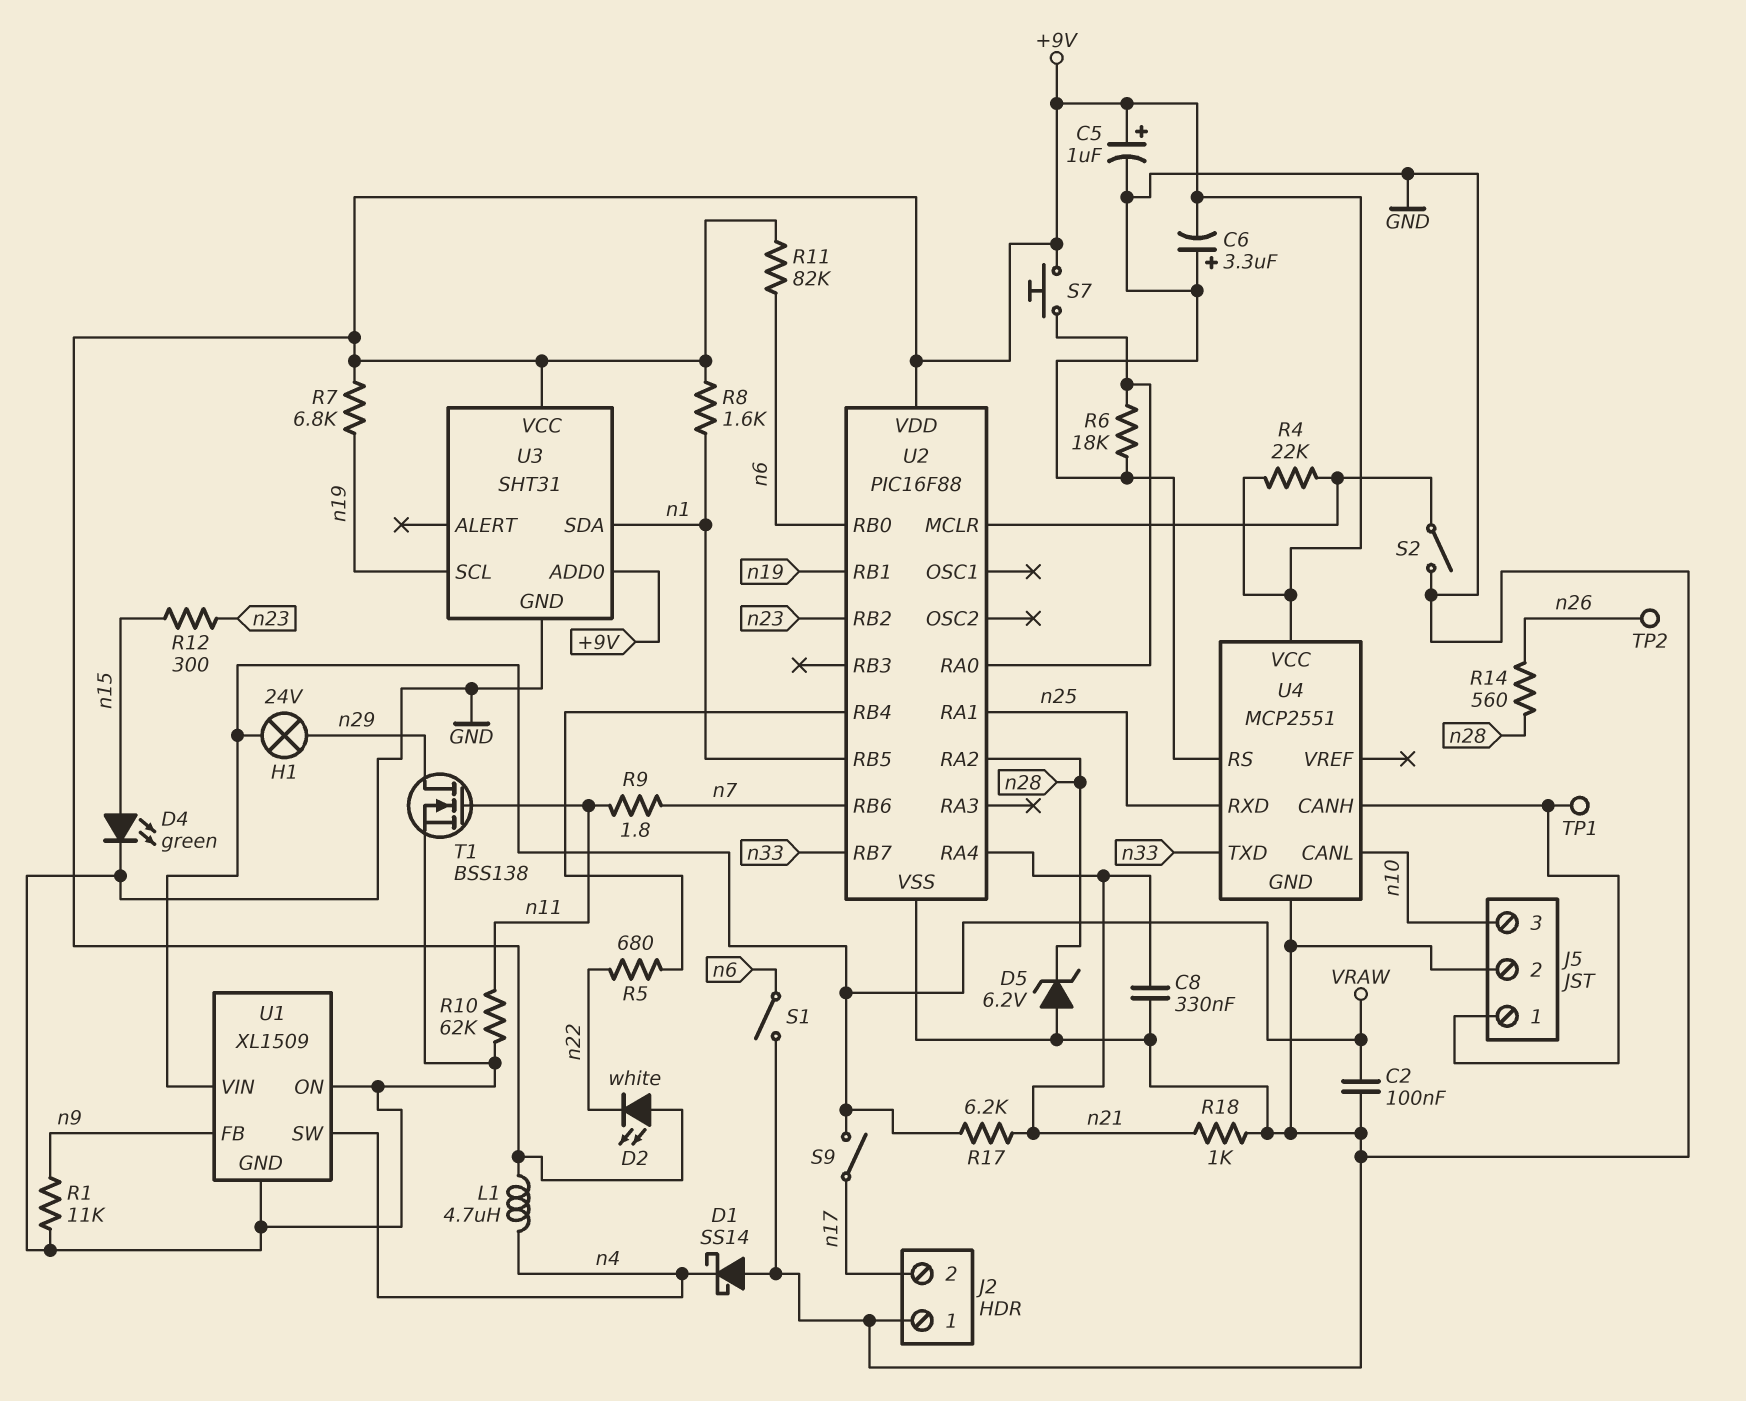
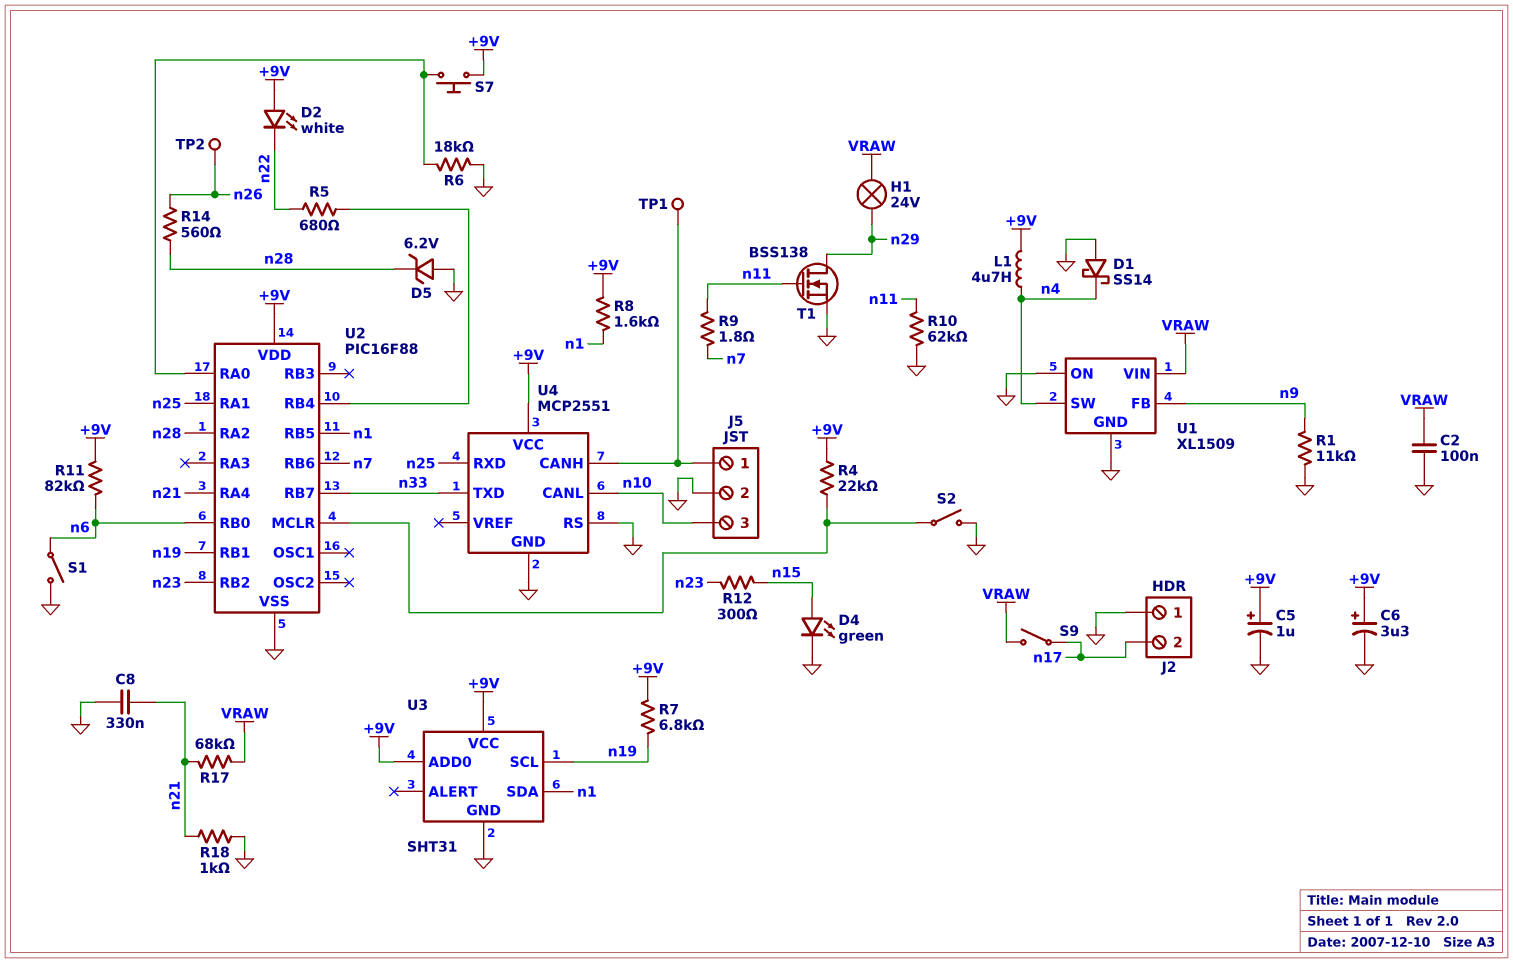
C6: 3.3uF (plus GND, minus +9V) -> 3.3uF (plus +9V, minus GND)
R17: 6.2k (VRAW, n21) -> 68k (VRAW, n21)

